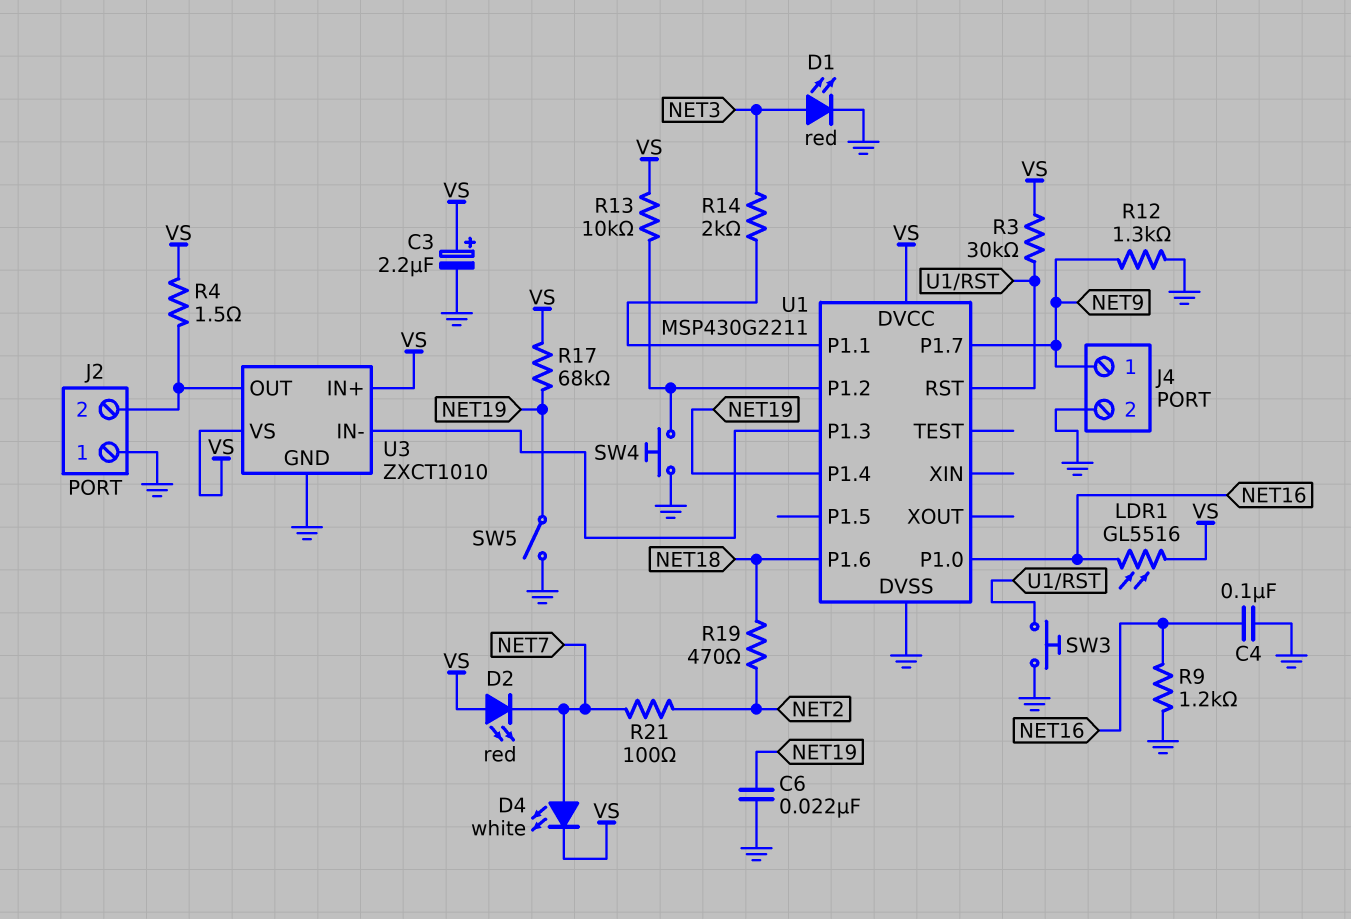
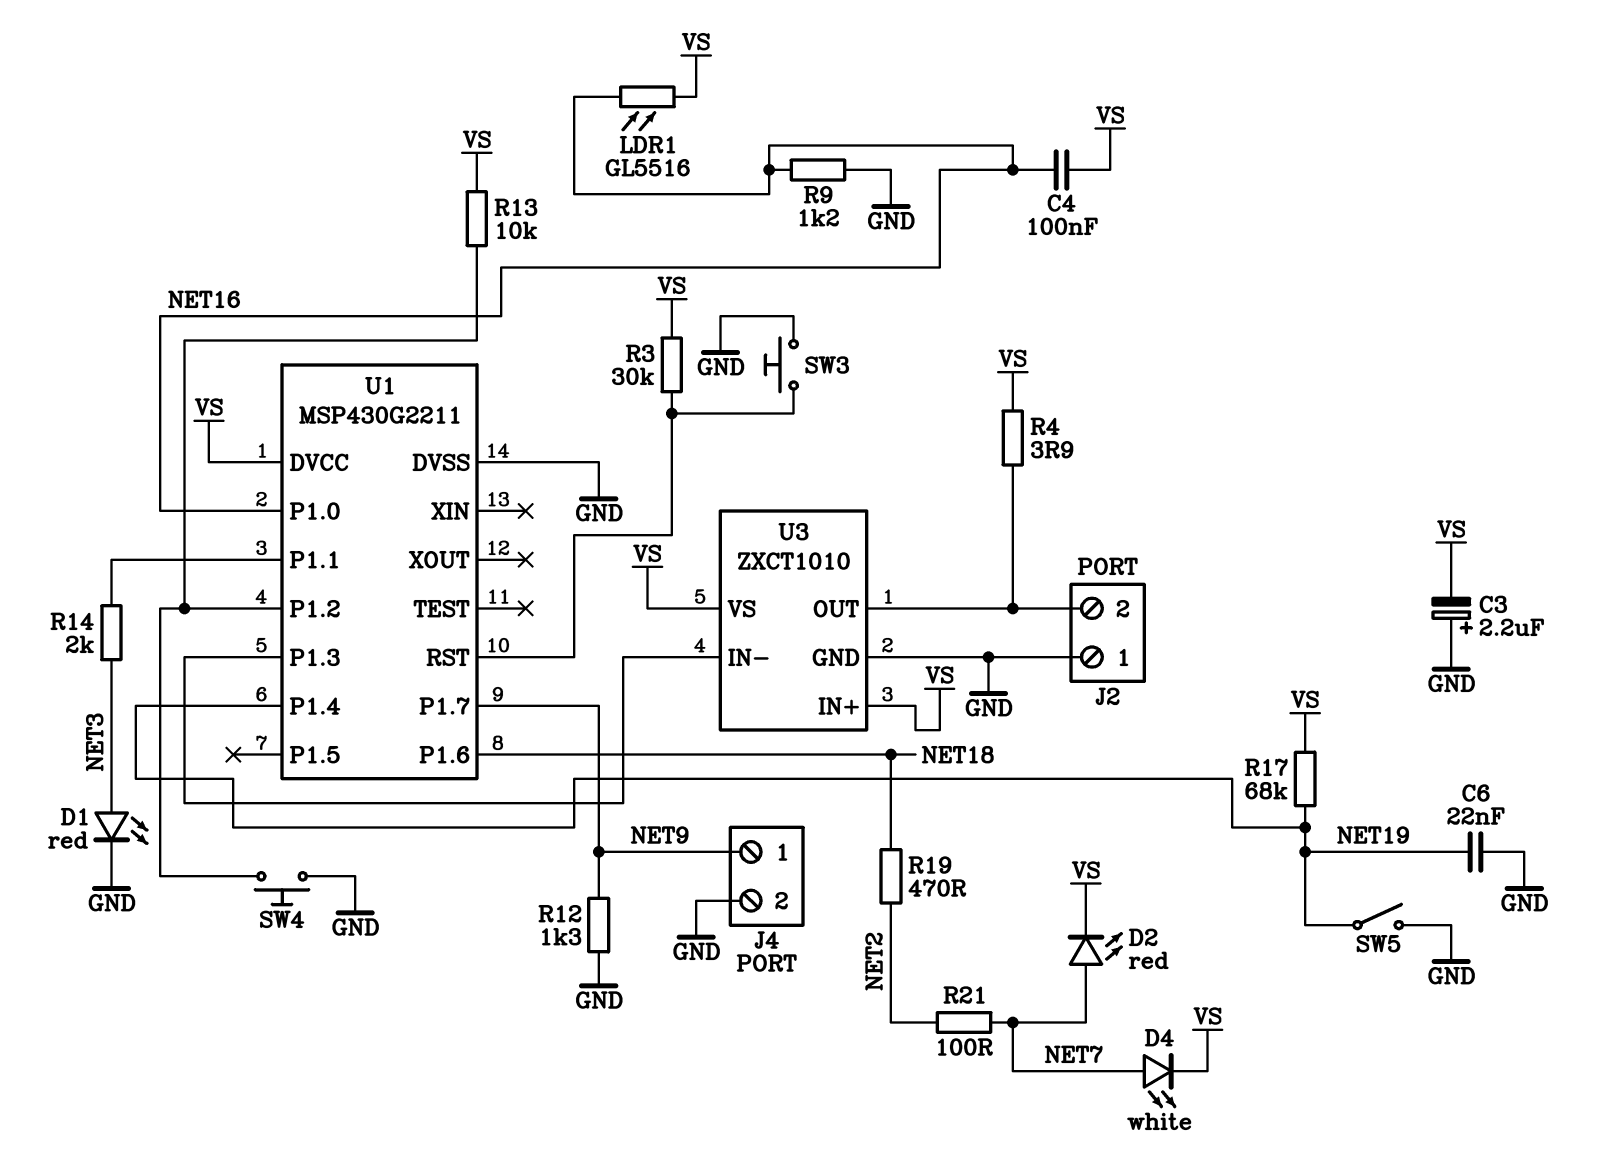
C3: 2.2uF (plus VS, minus GND) -> 2.2uF (plus GND, minus VS)
C4: 100nF (GND, NET16) -> 100nF (NET16, VS)
D2: LED red (A VS, K NET7) -> LED red (A NET7, K VS)
R4: 1.5 (J2/2, VS) -> 3.9 (J2/2, VS)

